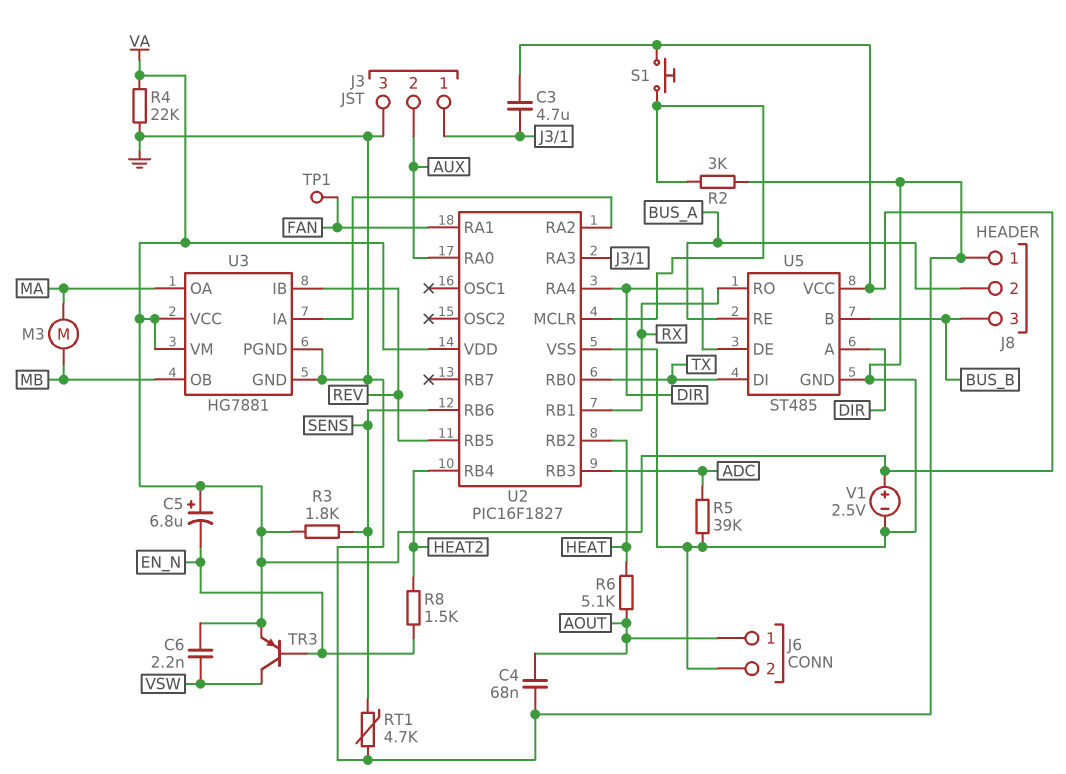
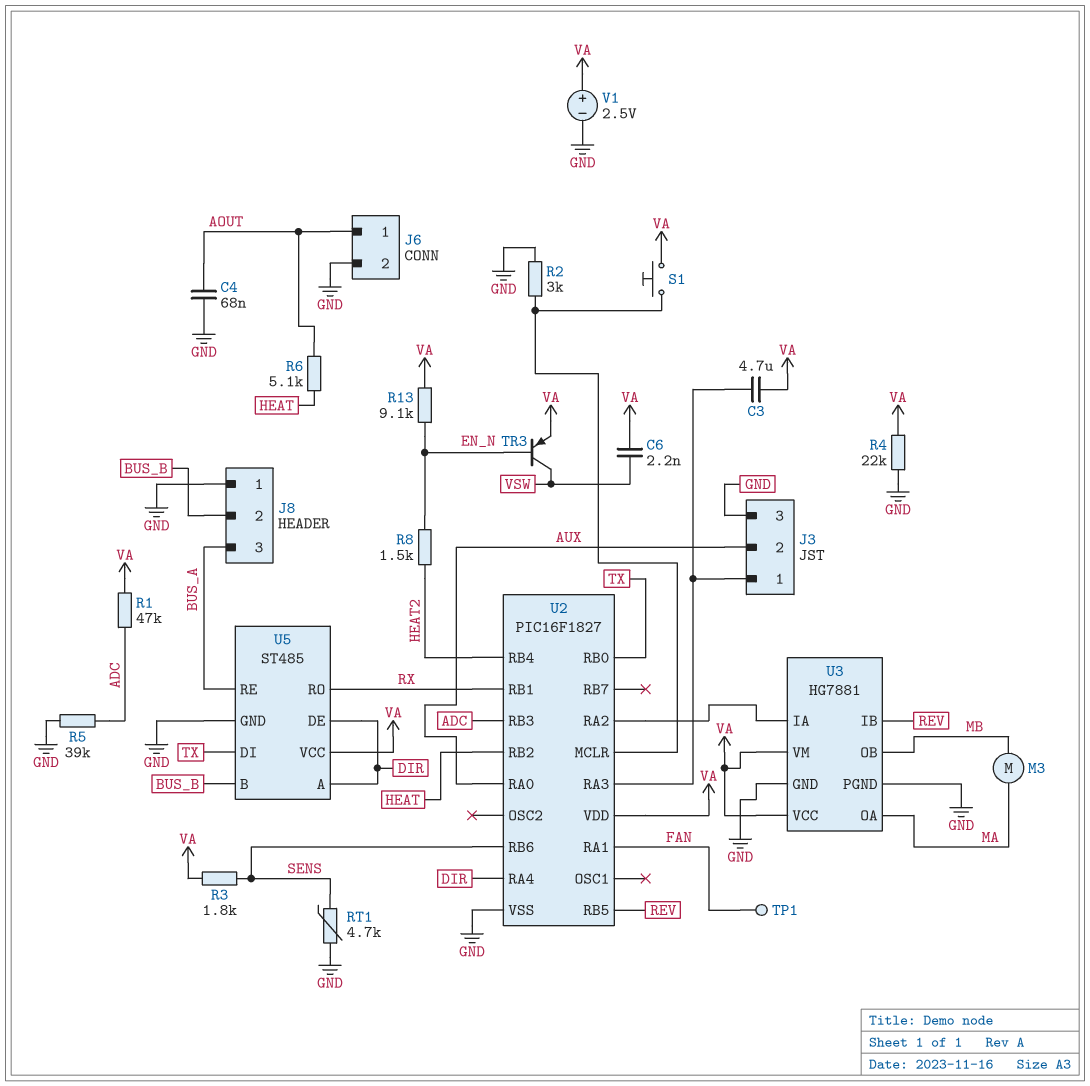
C5: 6.8uF (plus VA, minus EN_N) -> none
J8 pin 2: BUS_A -> BUS_B
J8 pin 3: BUS_B -> BUS_A
R1: none -> 47k (ADC, VA)
R13: none -> 9.1k (EN_N, VA)

